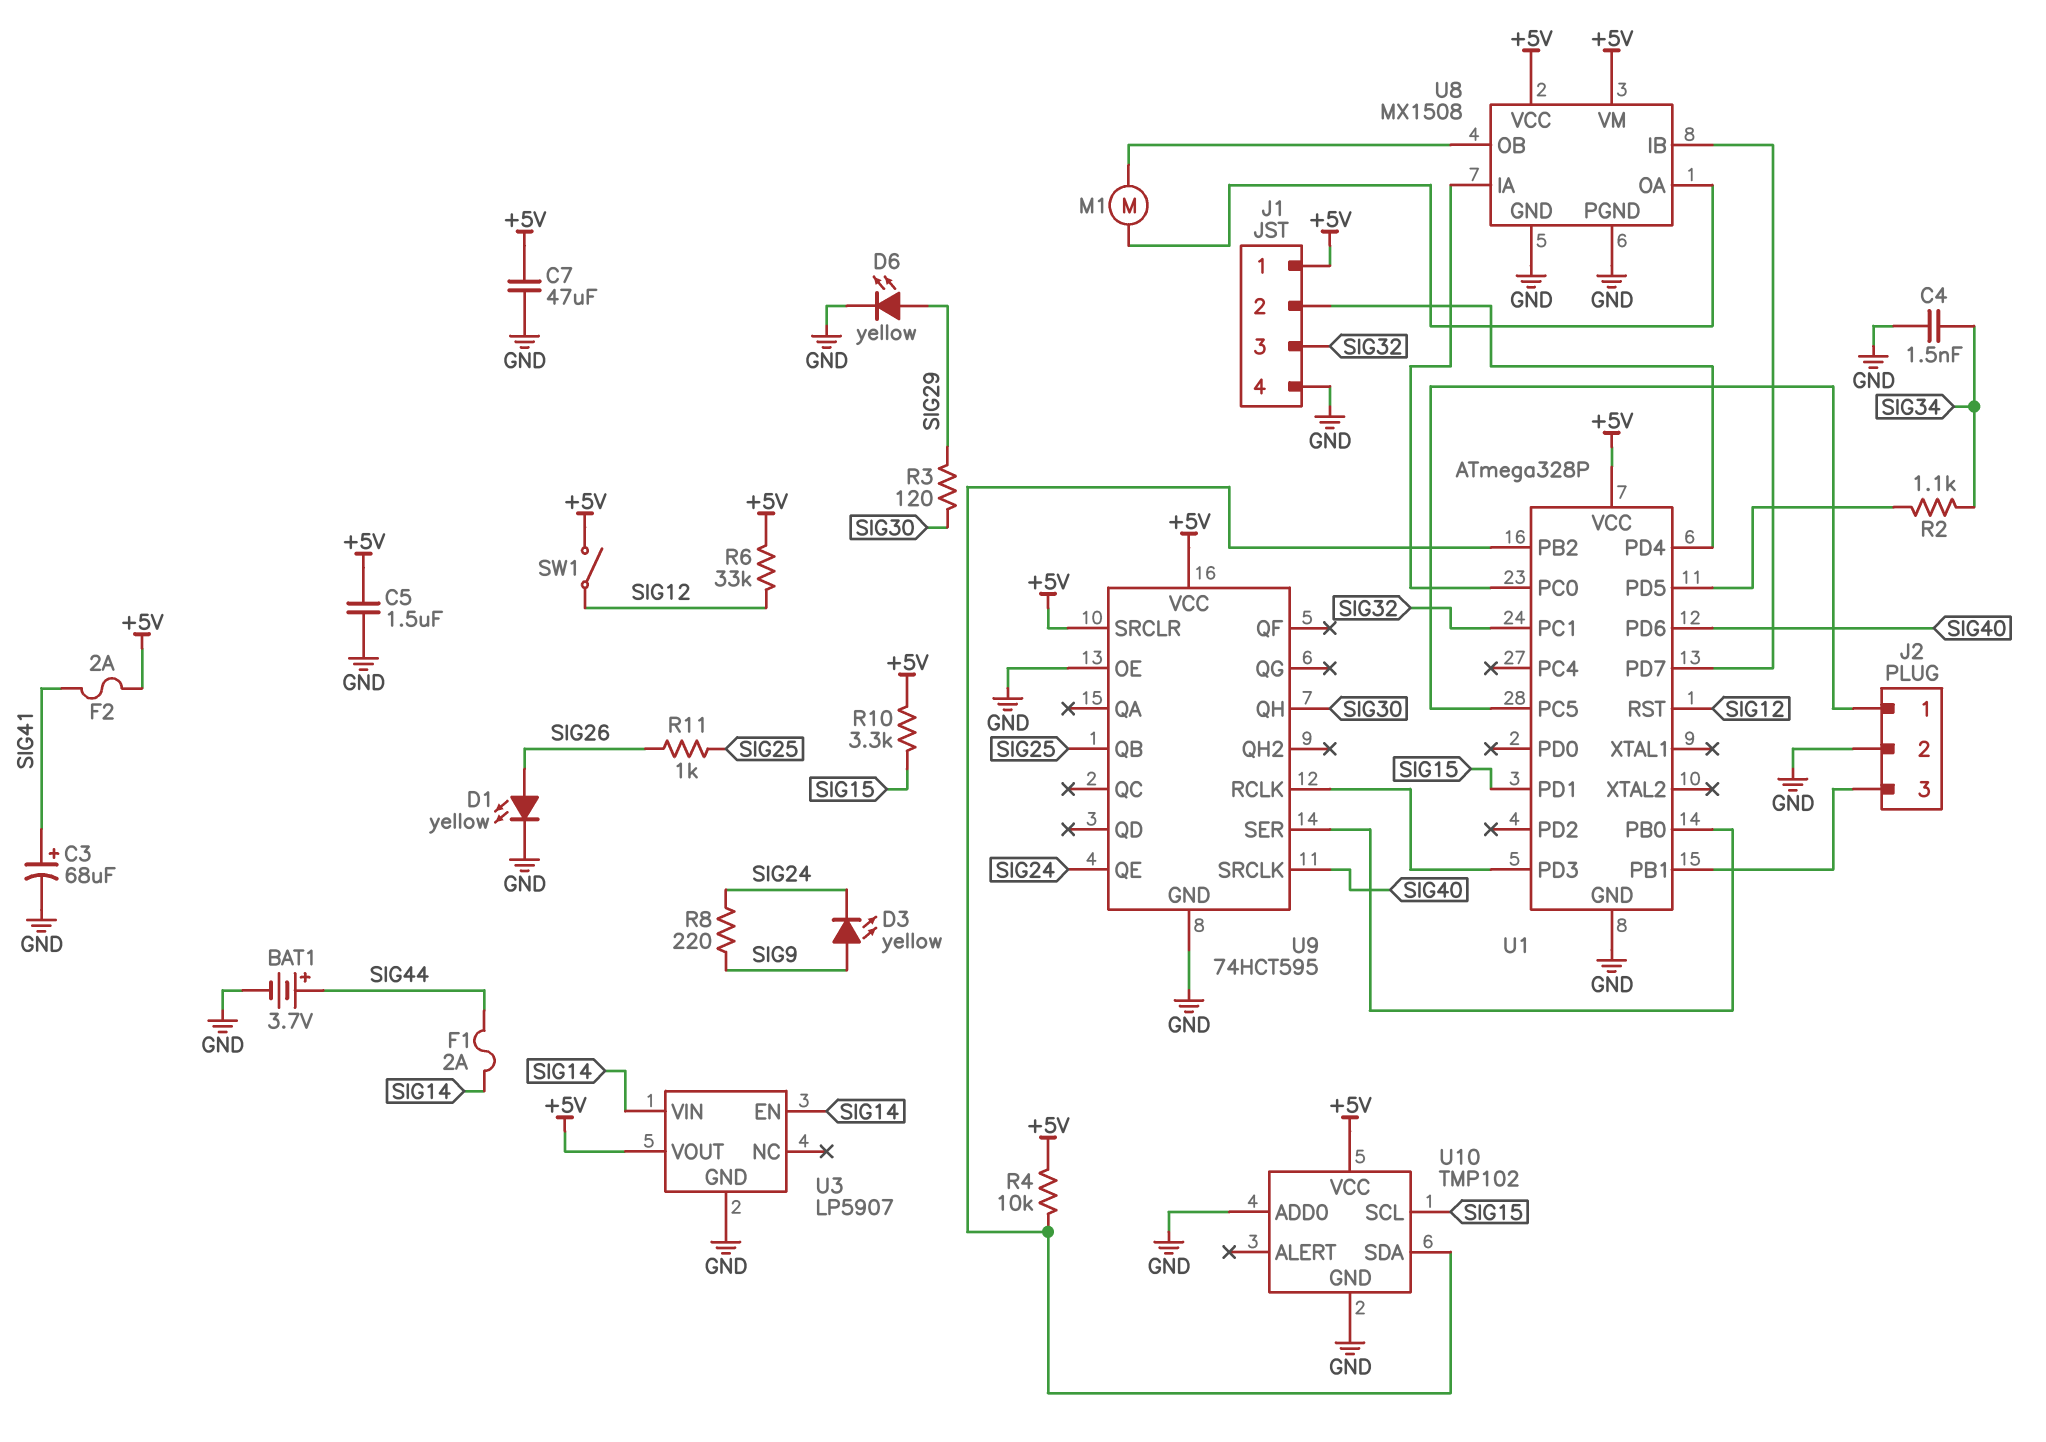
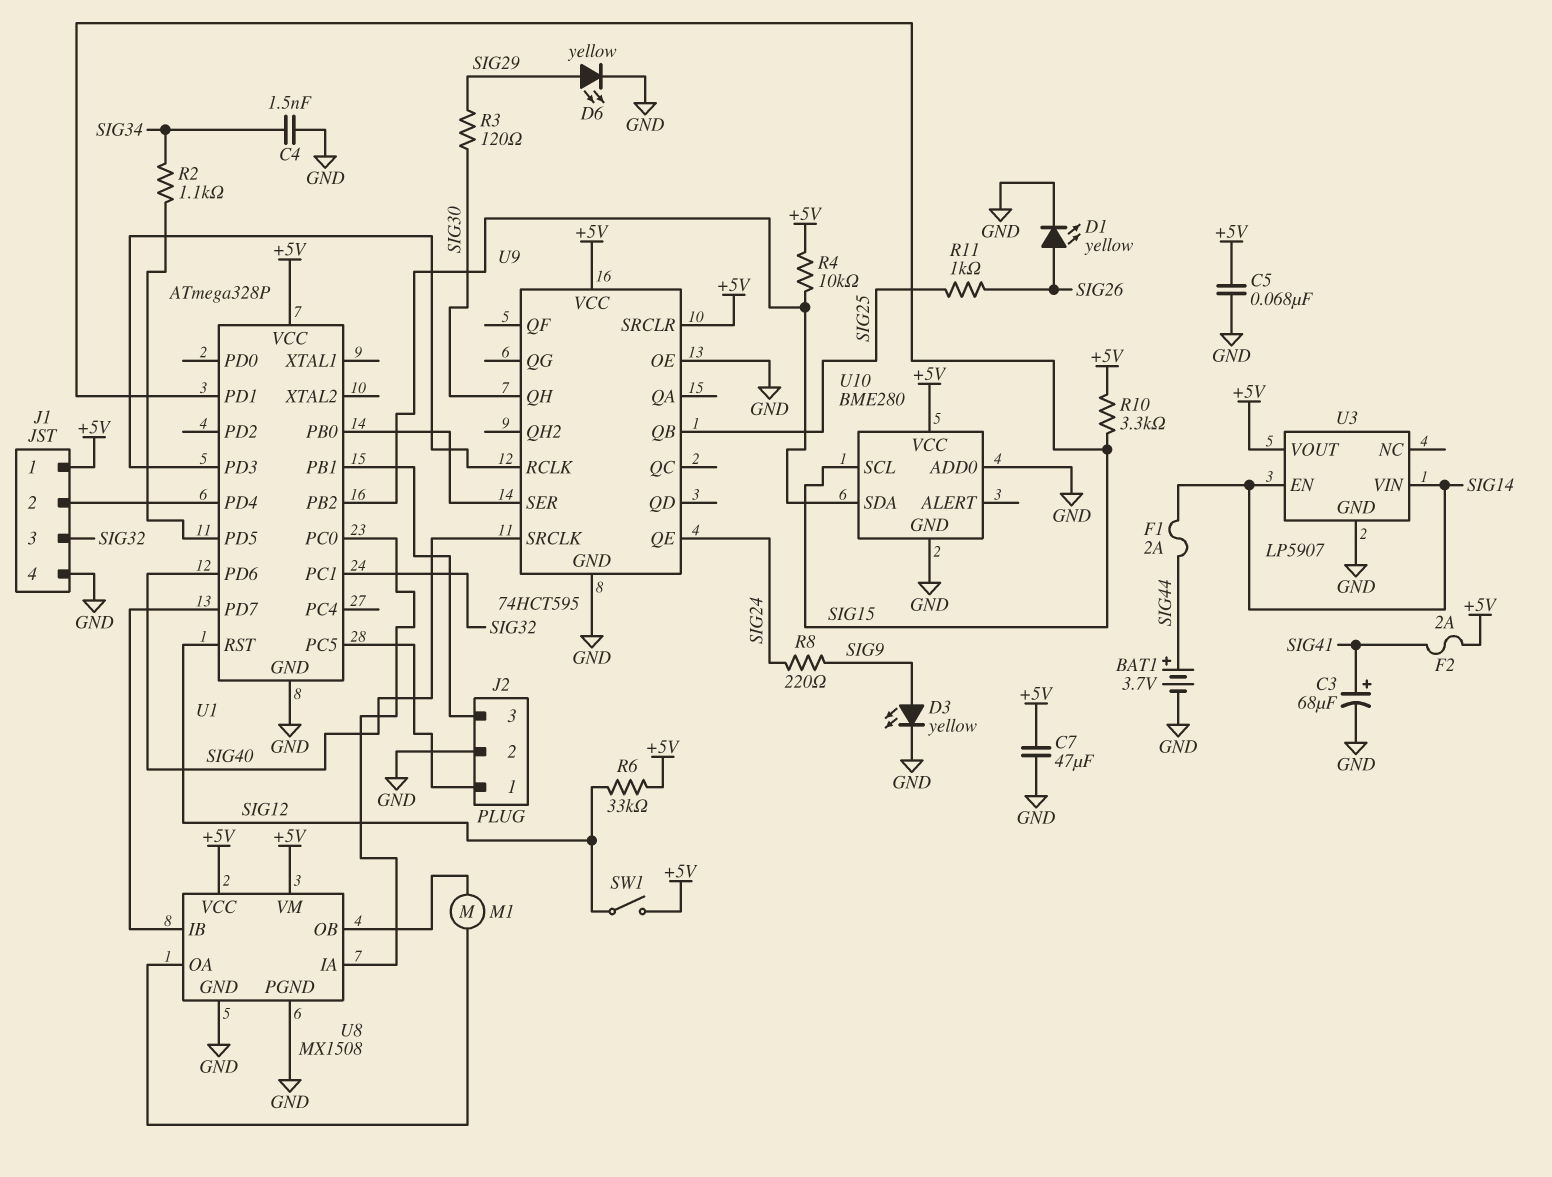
C5: 1.5uF (+5V, GND) -> 68nF (+5V, GND)
D3: LED yellow (A SIG9, K SIG24) -> LED yellow (A SIG9, K GND)
U10: TMP102 -> BME280

